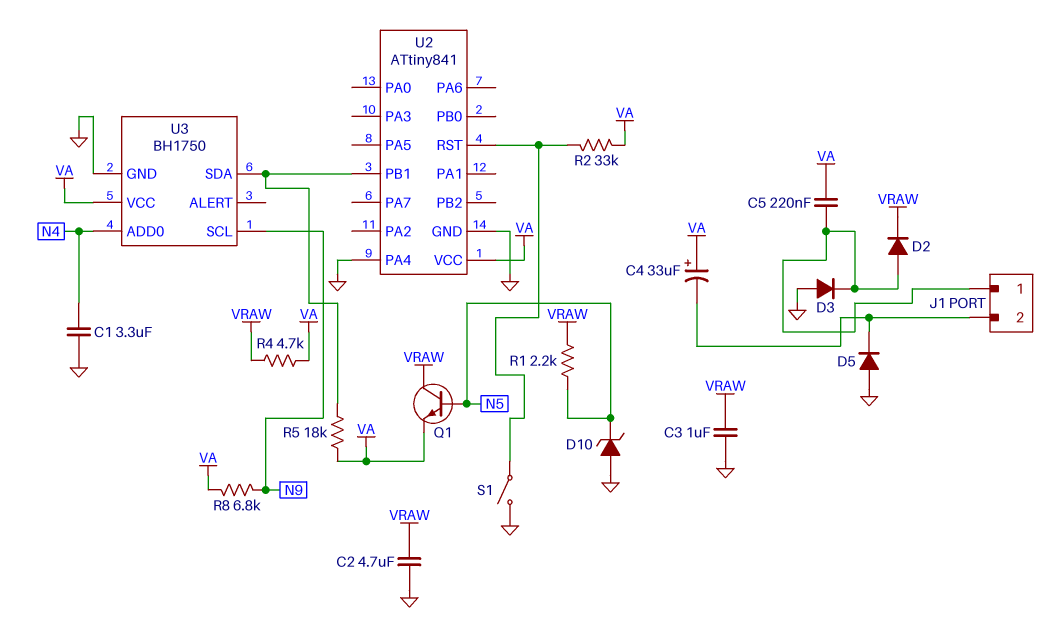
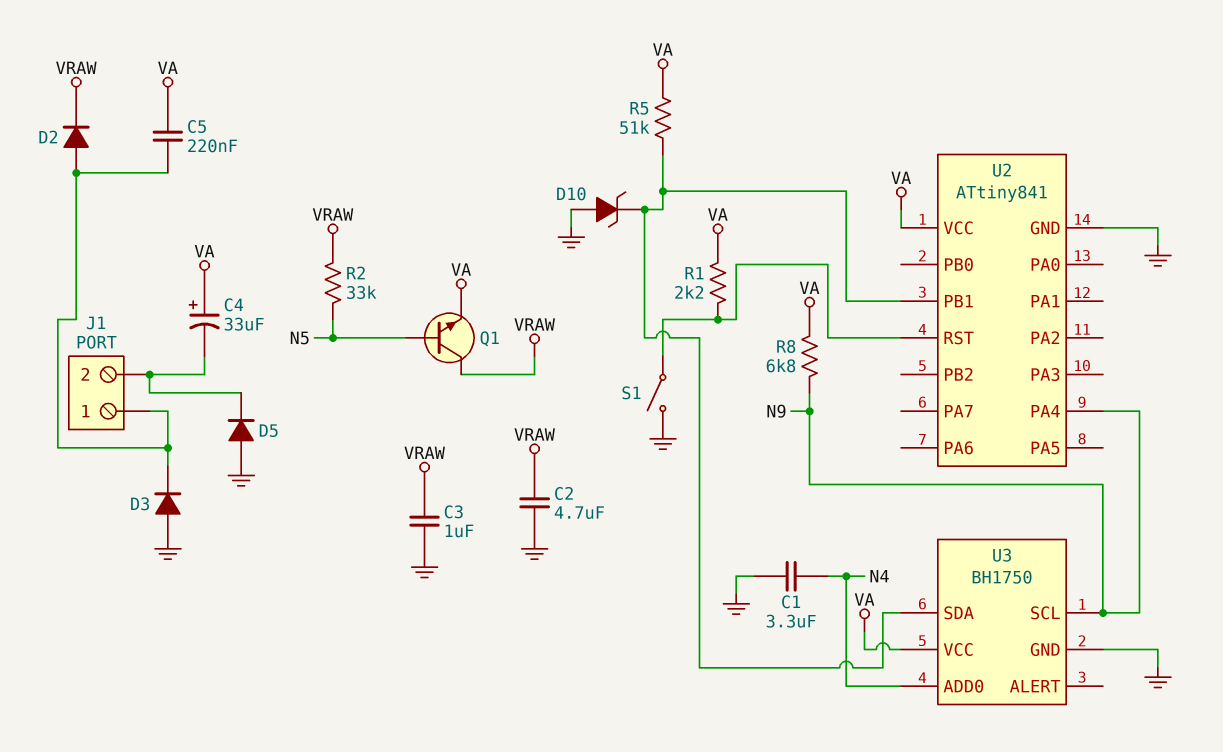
D10: zener (A GND, K N5) -> zener (A GND, K U2/PB1)
R1: 2.2k (N5, VRAW) -> 2.2k (U2/RST, VA)
R2: 33k (U2/RST, VA) -> 33k (N5, VRAW)
R4: 4.7k (VA, VRAW) -> none
R5: 18k (U2/PB1, VA) -> 51k (U2/PB1, VA)
U2 pin PA4: GND -> N9

